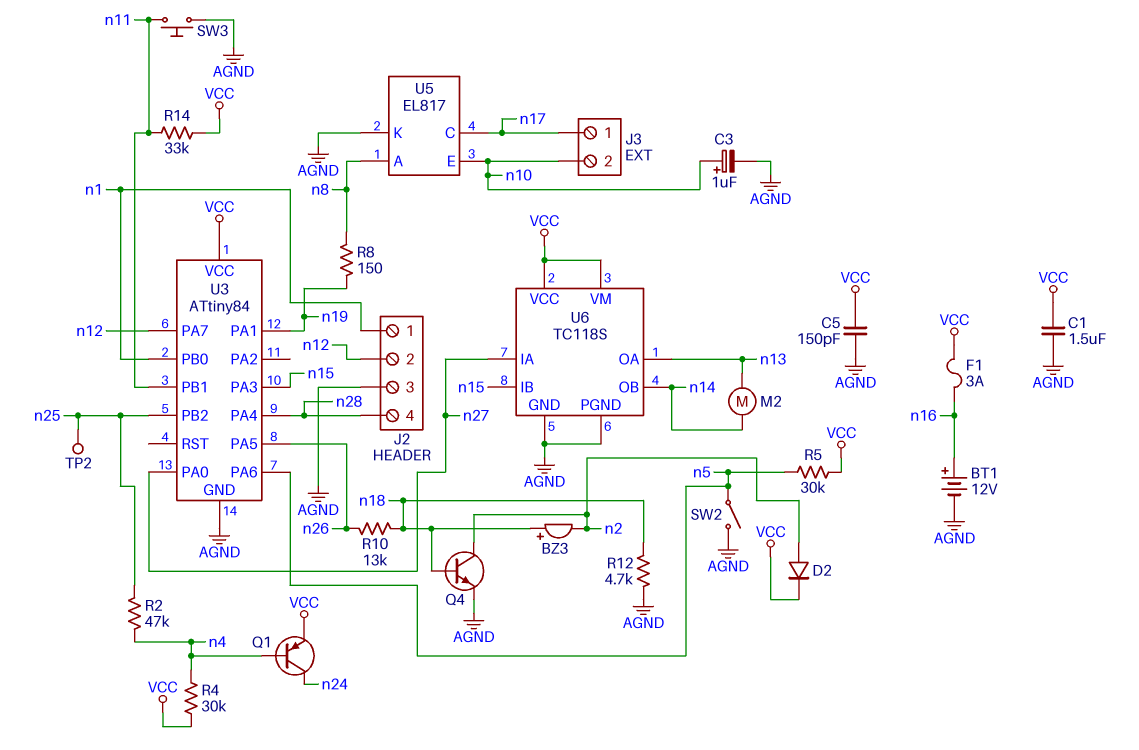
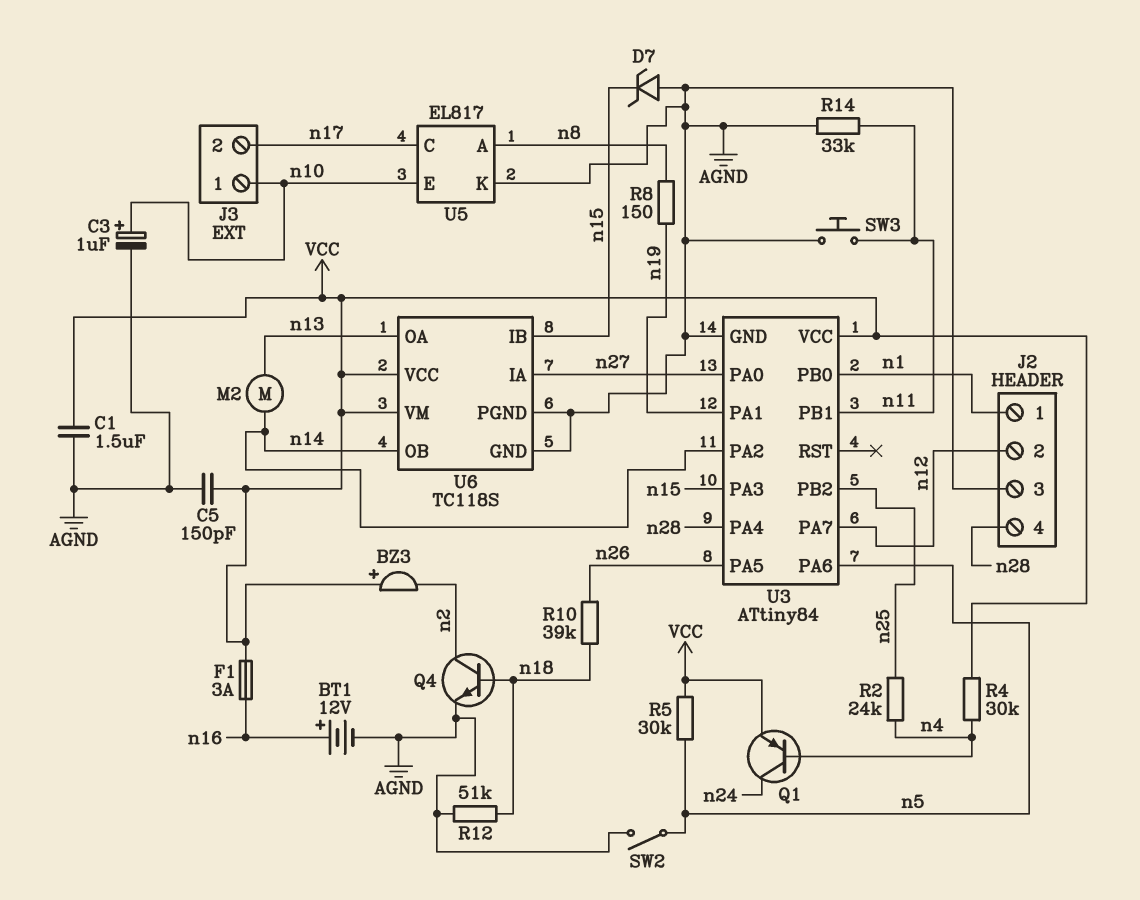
BZ3: buzzer (plus n18, minus n2) -> buzzer (plus VCC, minus n2)
D2: diode (A n2, K VCC) -> none
D7: none -> zener (A AGND, K n15)
J3 pin 1: n17 -> n10
J3 pin 2: n10 -> n17
R2: 47k (n4, n25) -> 24k (n4, n25)
R10: 13k (n18, n26) -> 39k (n18, n26)
R12: 4.7k (AGND, n18) -> 51k (AGND, n18)
R14: 33k (VCC, n11) -> 33k (AGND, n11)
TP2: test point (n25) -> none
U3 pin PA2: none -> n14

